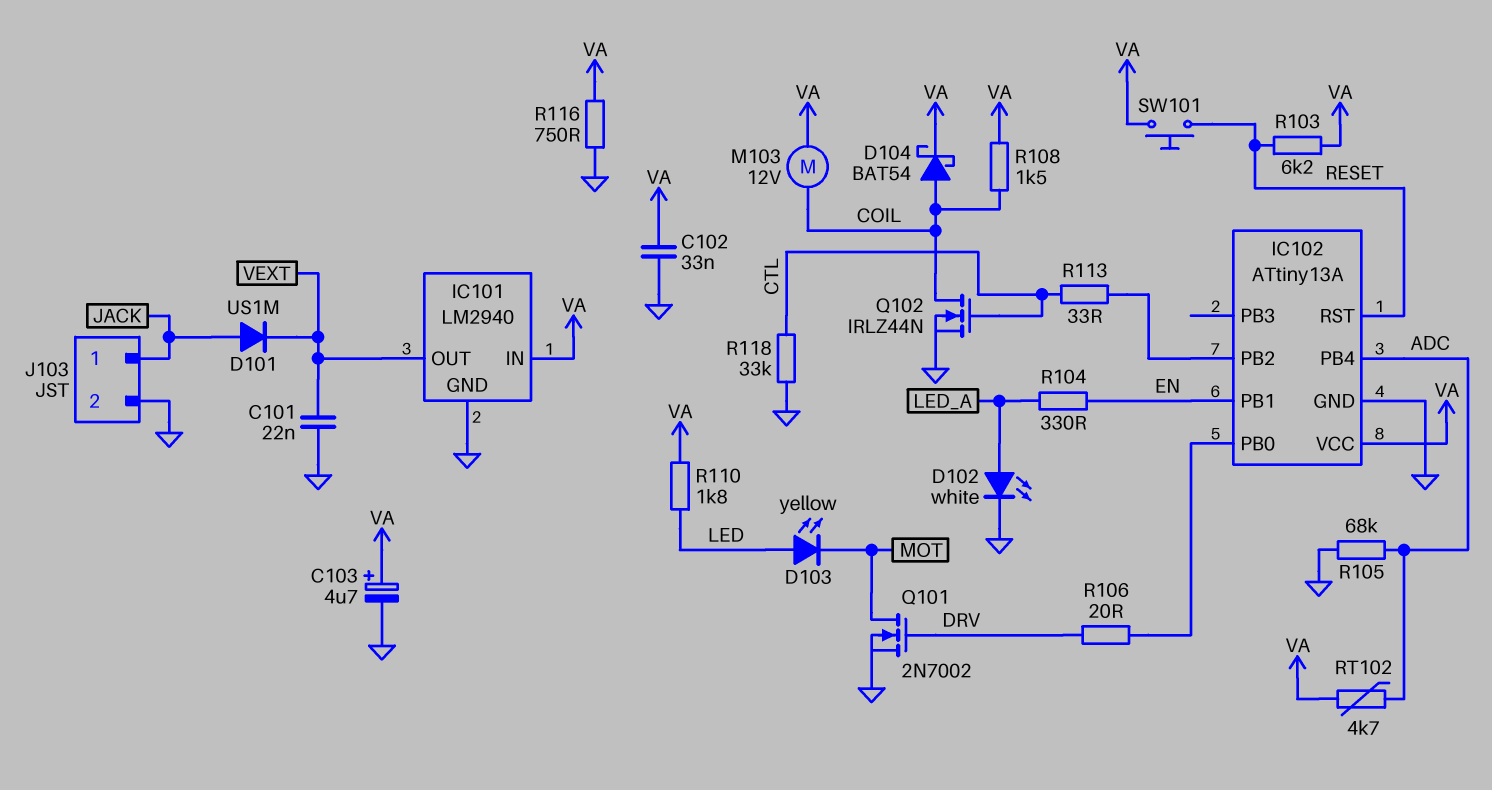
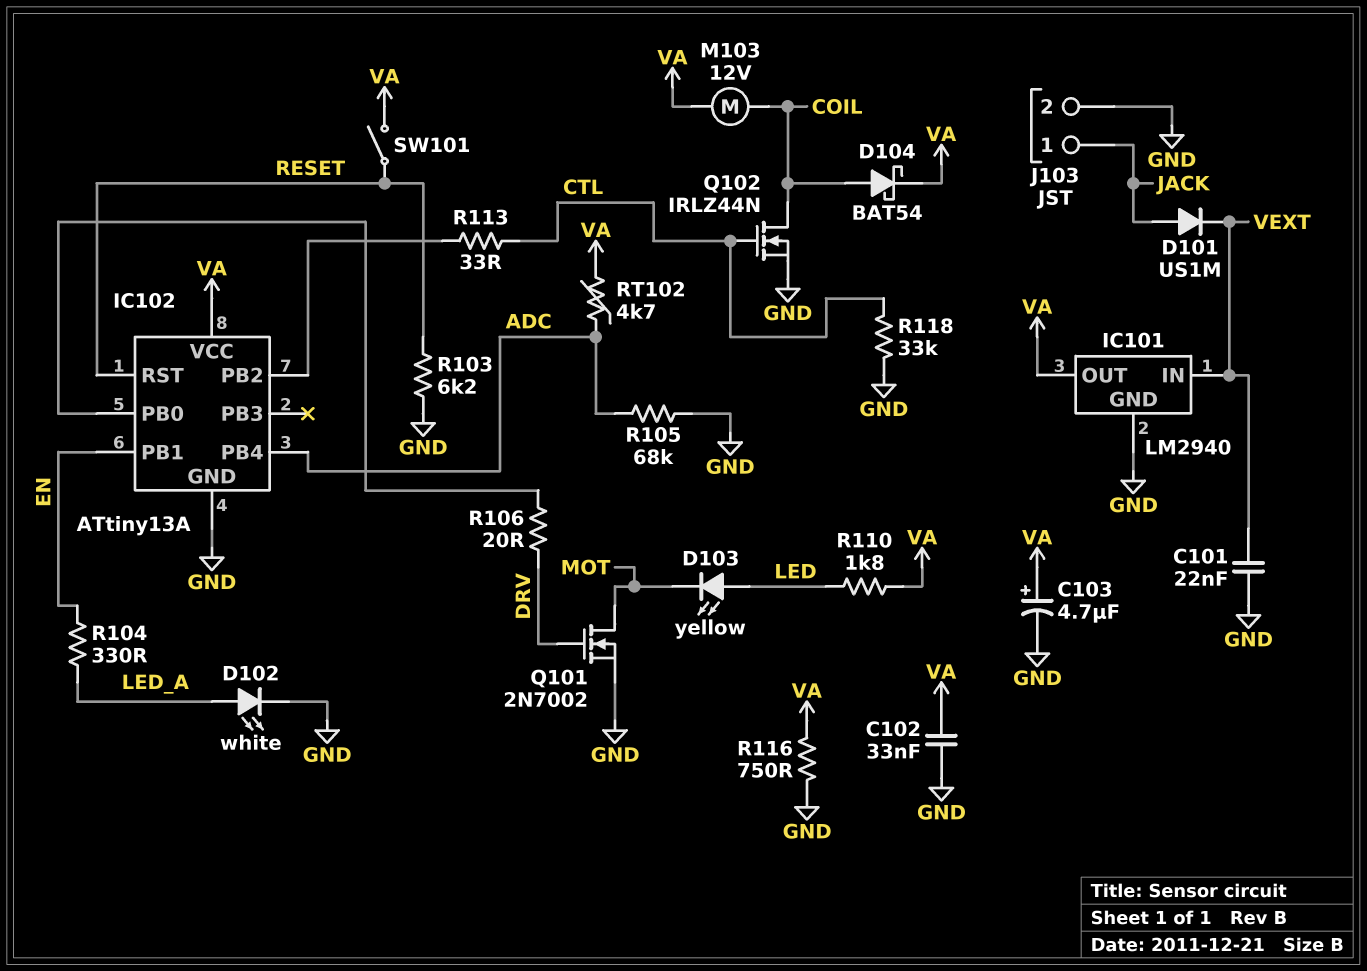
IC101 pin IN: VA -> VEXT
IC101 pin OUT: VEXT -> VA
R103: 6.2k (RESET, VA) -> 6.2k (GND, RESET)
R108: 1.5k (COIL, VA) -> none
SW101: button (RESET, VA) -> switch (RESET, VA)

